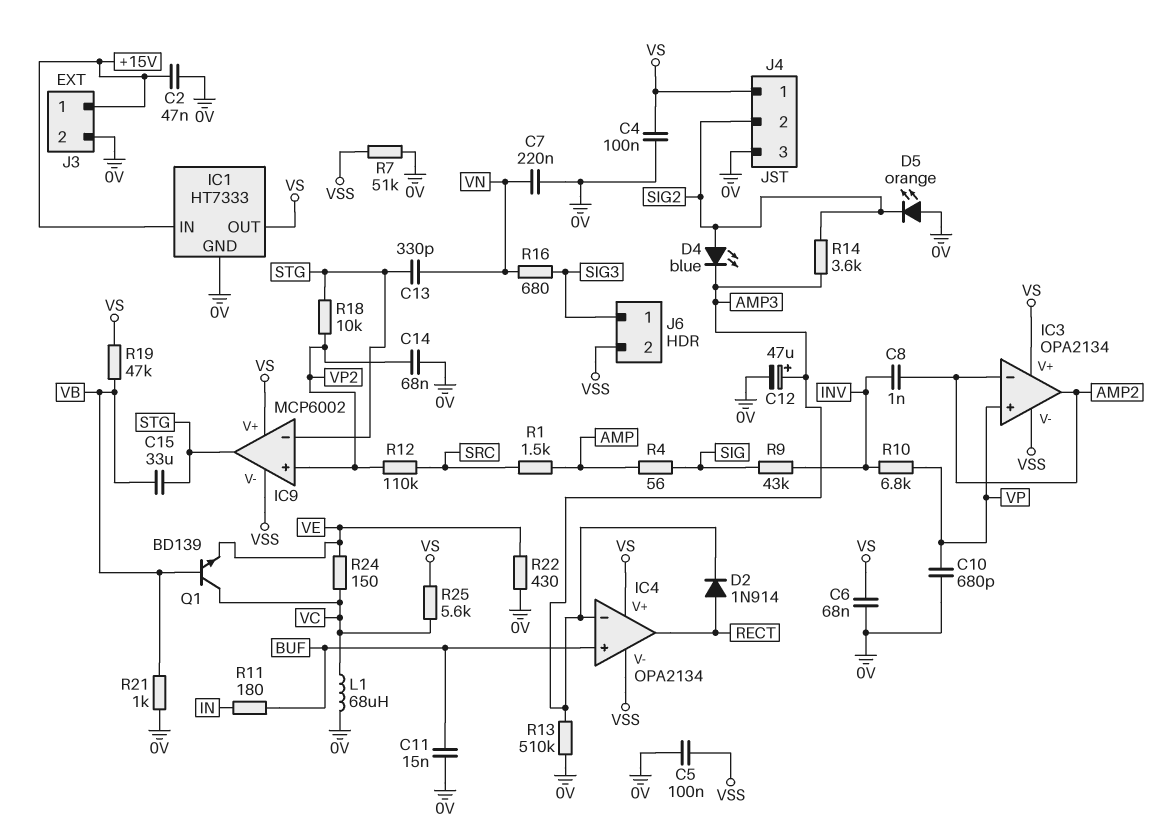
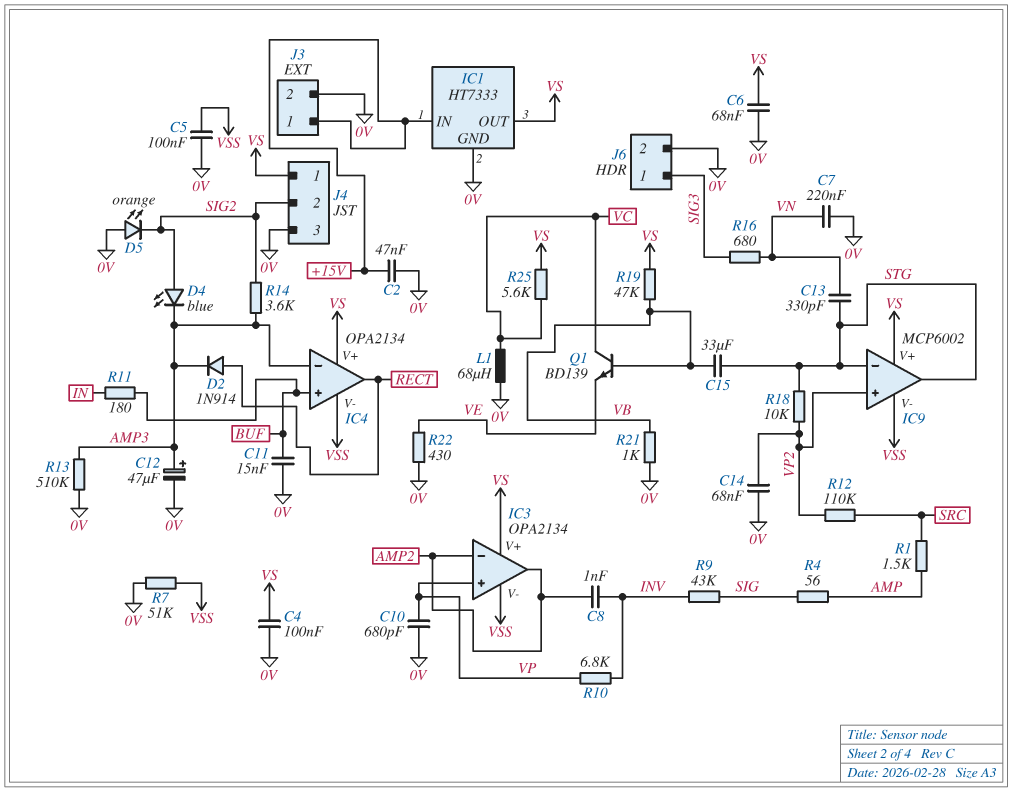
J6 pin 2: VSS -> 0V
R24: 150 (VC, VE) -> none

